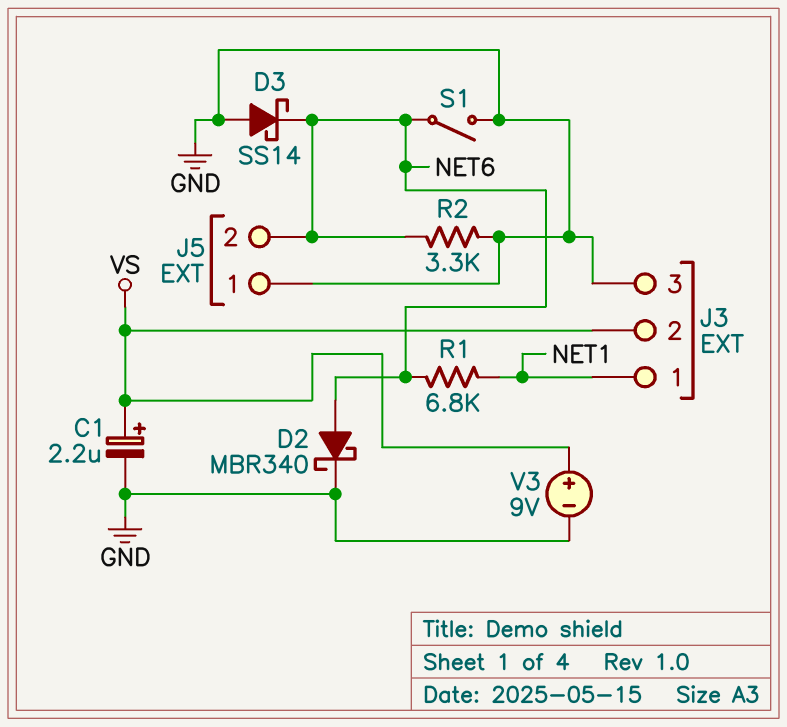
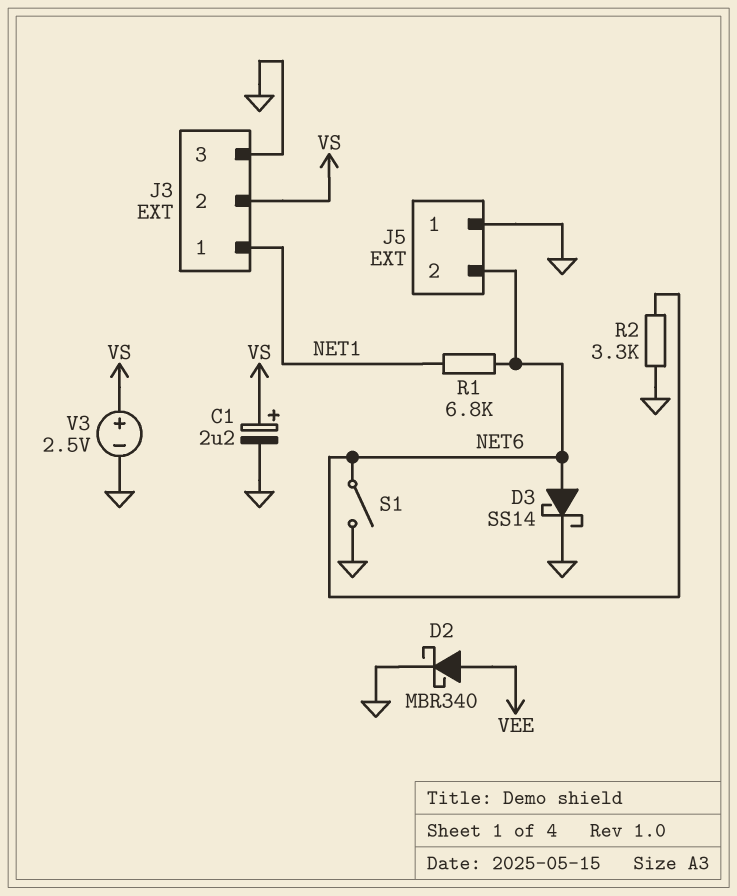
D2: schottky MBR340 (A NET6, K GND) -> schottky MBR340 (A VEE, K GND)
D3: schottky SS14 (A GND, K NET6) -> schottky SS14 (A NET6, K GND)
V3: 9V (plus VS, minus GND) -> 2.5V (plus VS, minus GND)

